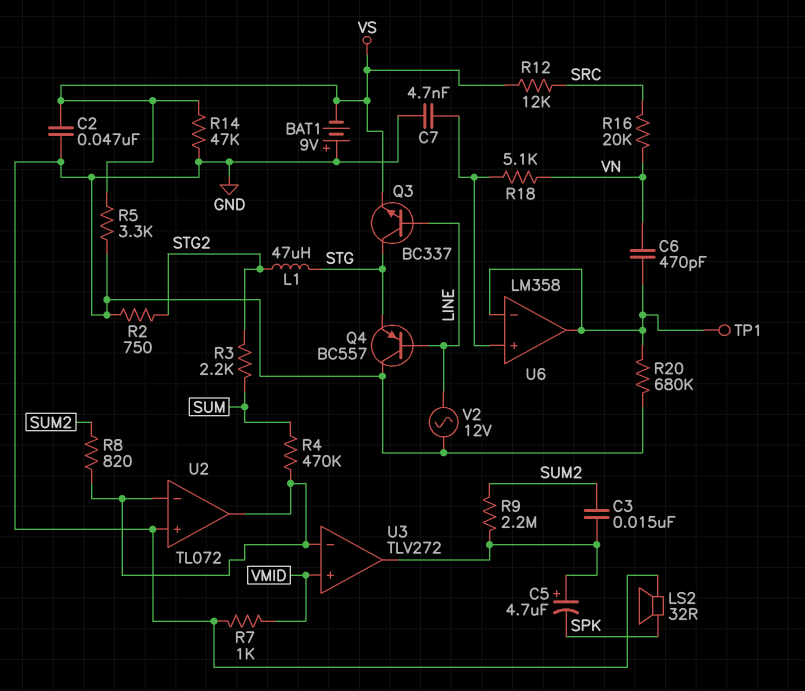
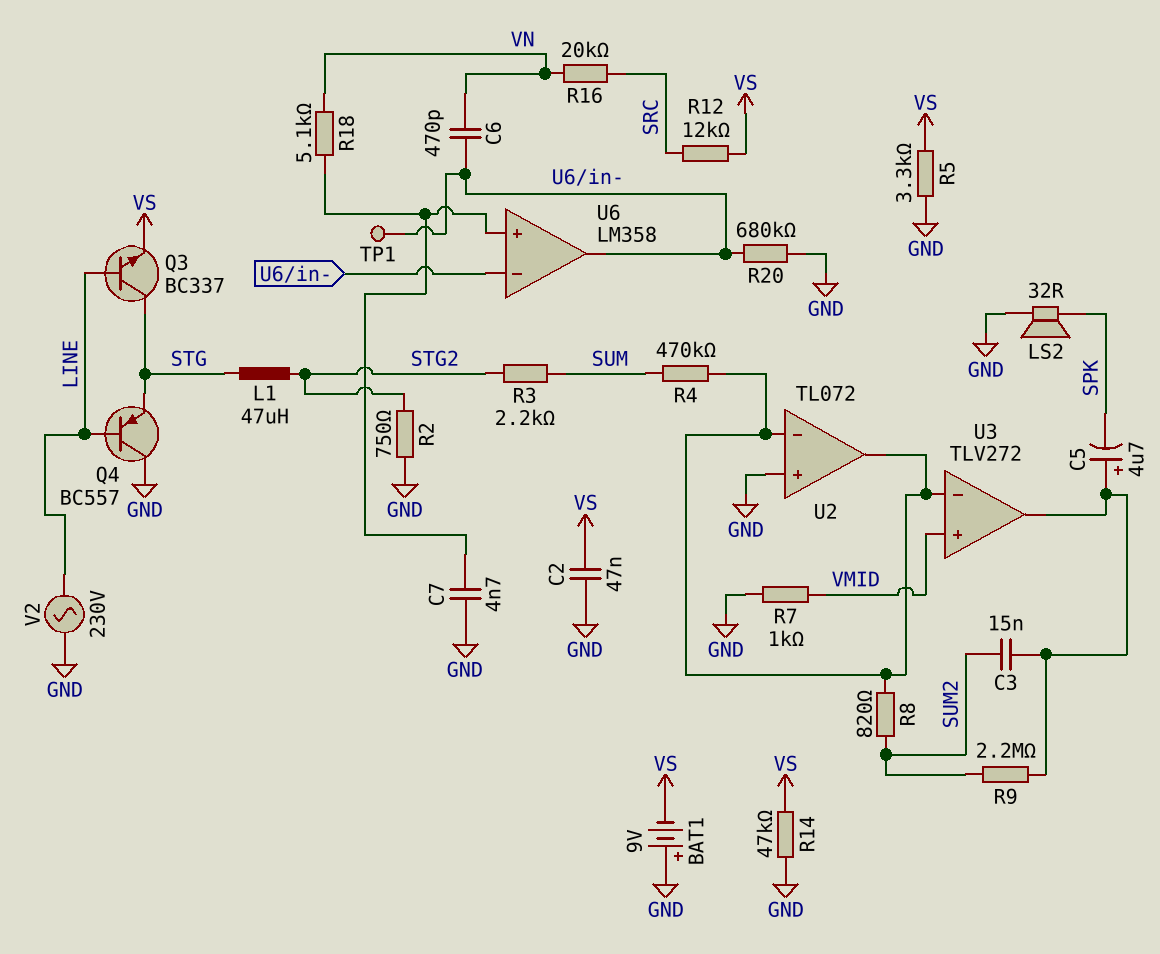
V2: AC 12V (GND, LINE) -> AC 230V (GND, LINE)

